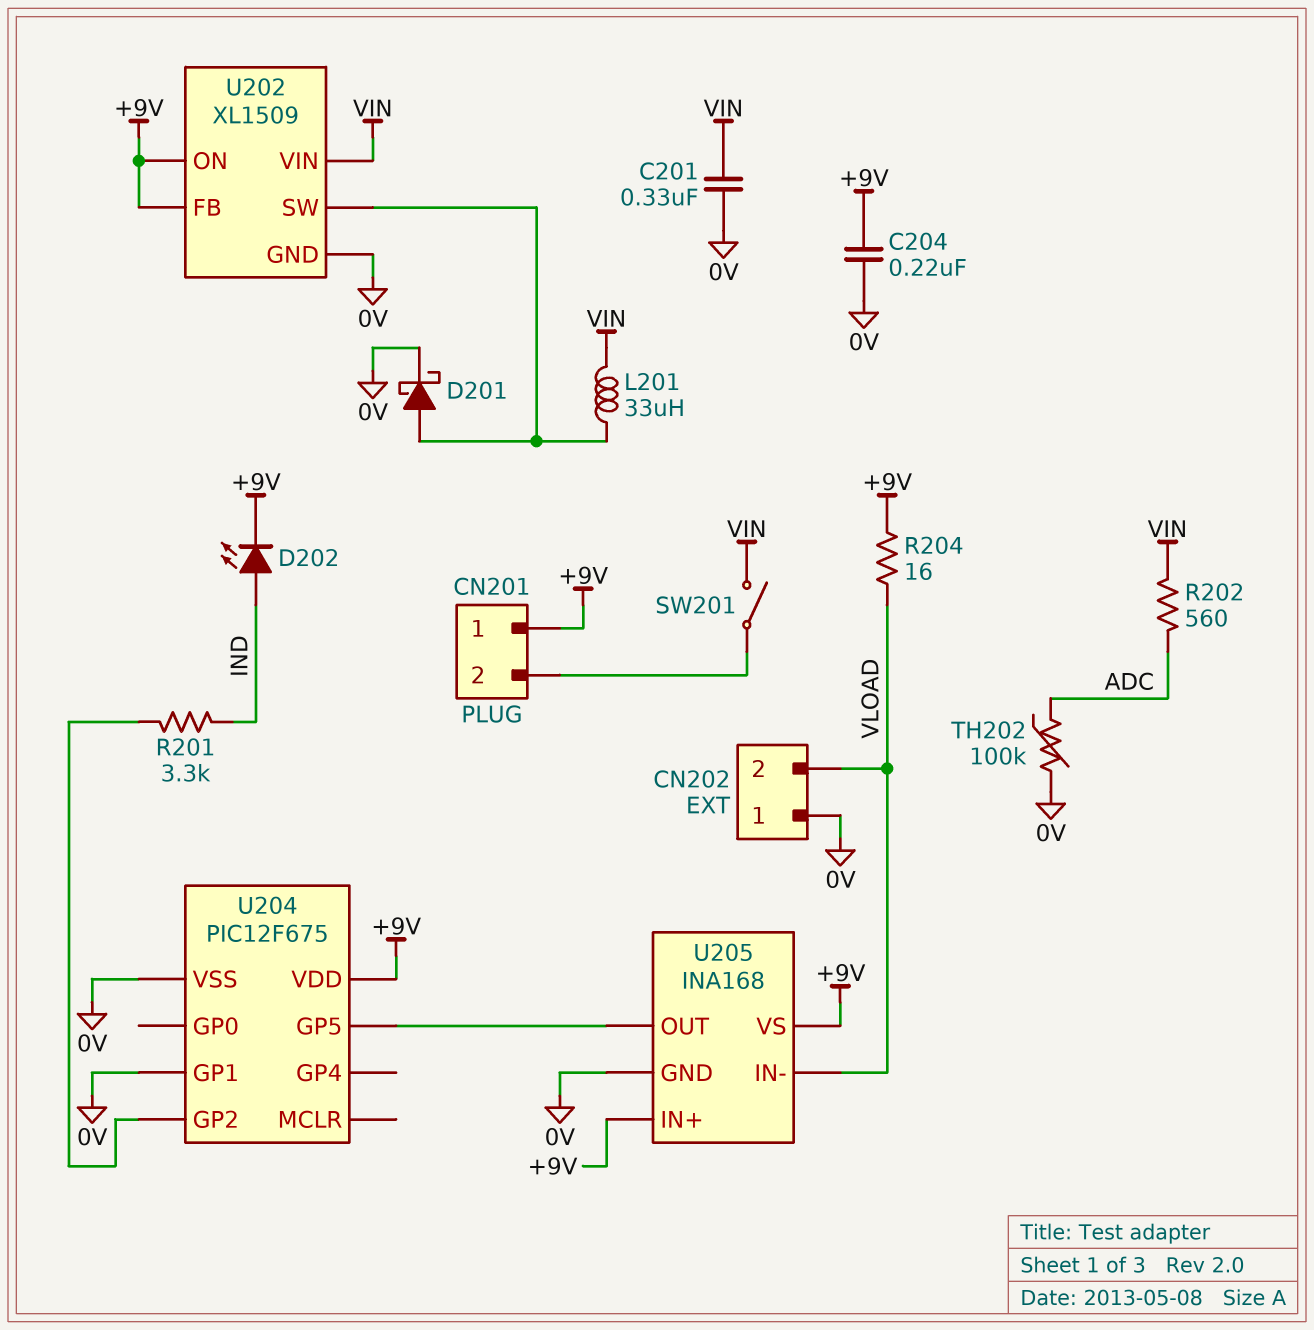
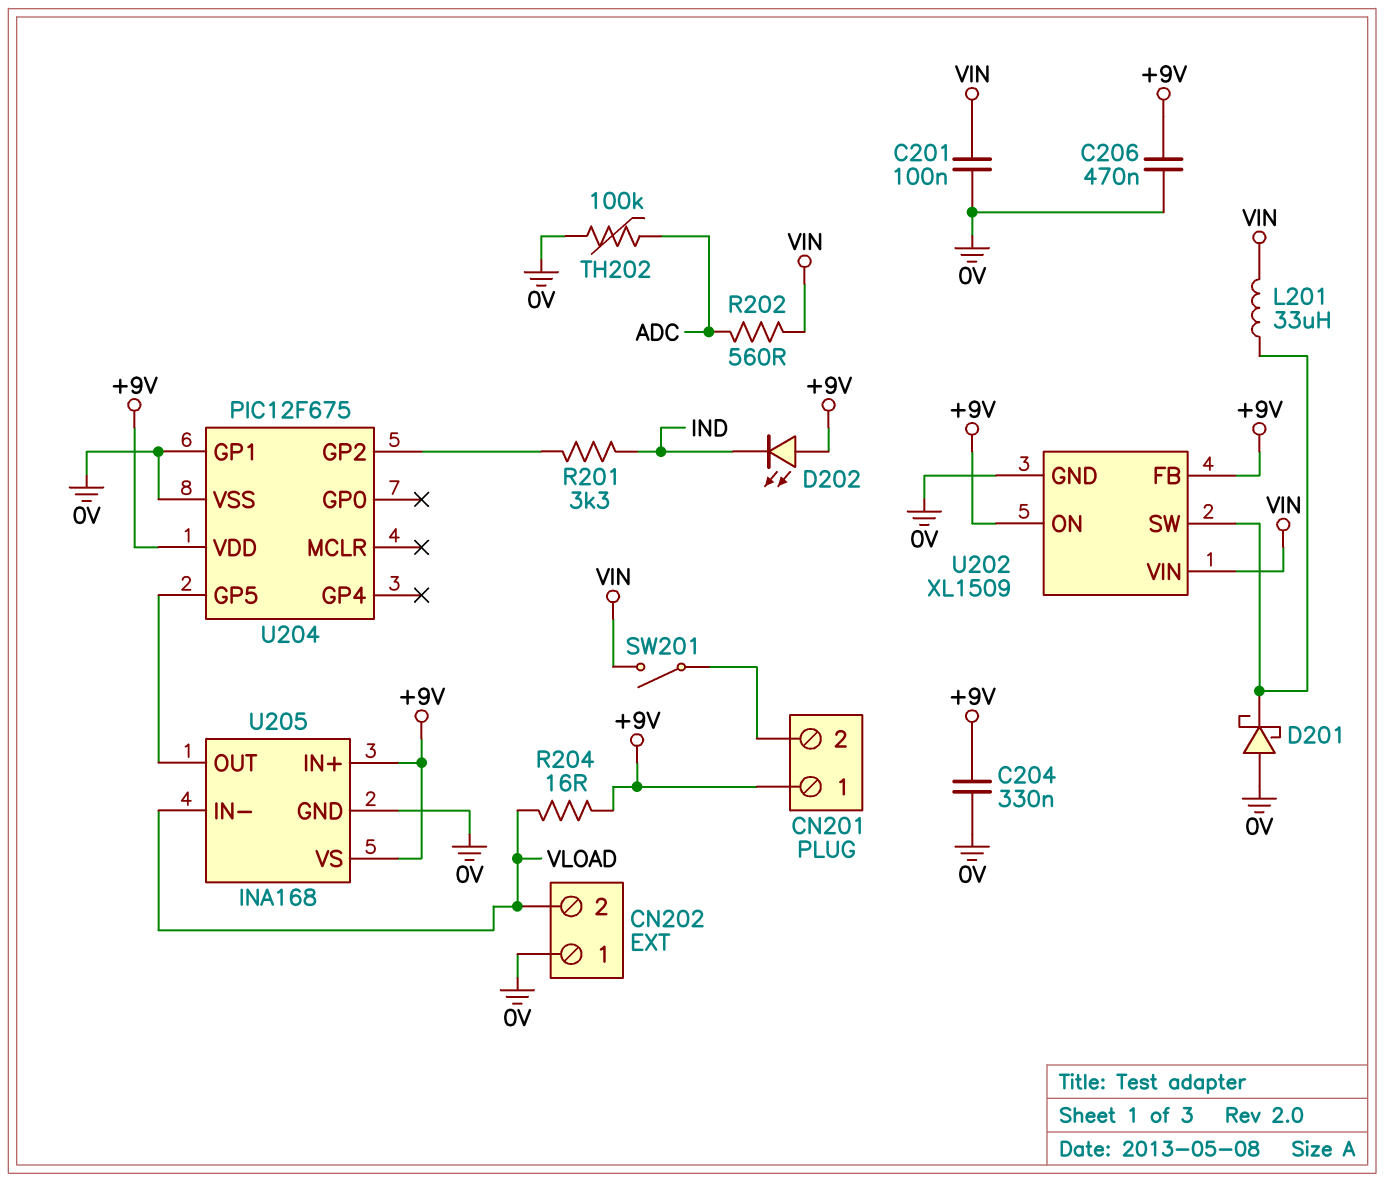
C201: 330nF (0V, VIN) -> 100nF (0V, VIN)
C204: 220nF (+9V, 0V) -> 330nF (+9V, 0V)
C206: none -> 470nF (+9V, 0V)
D201: schottky (A U202/SW, K 0V) -> schottky (A 0V, K U202/SW)
D202: LED (A IND, K +9V) -> LED (A +9V, K IND)

